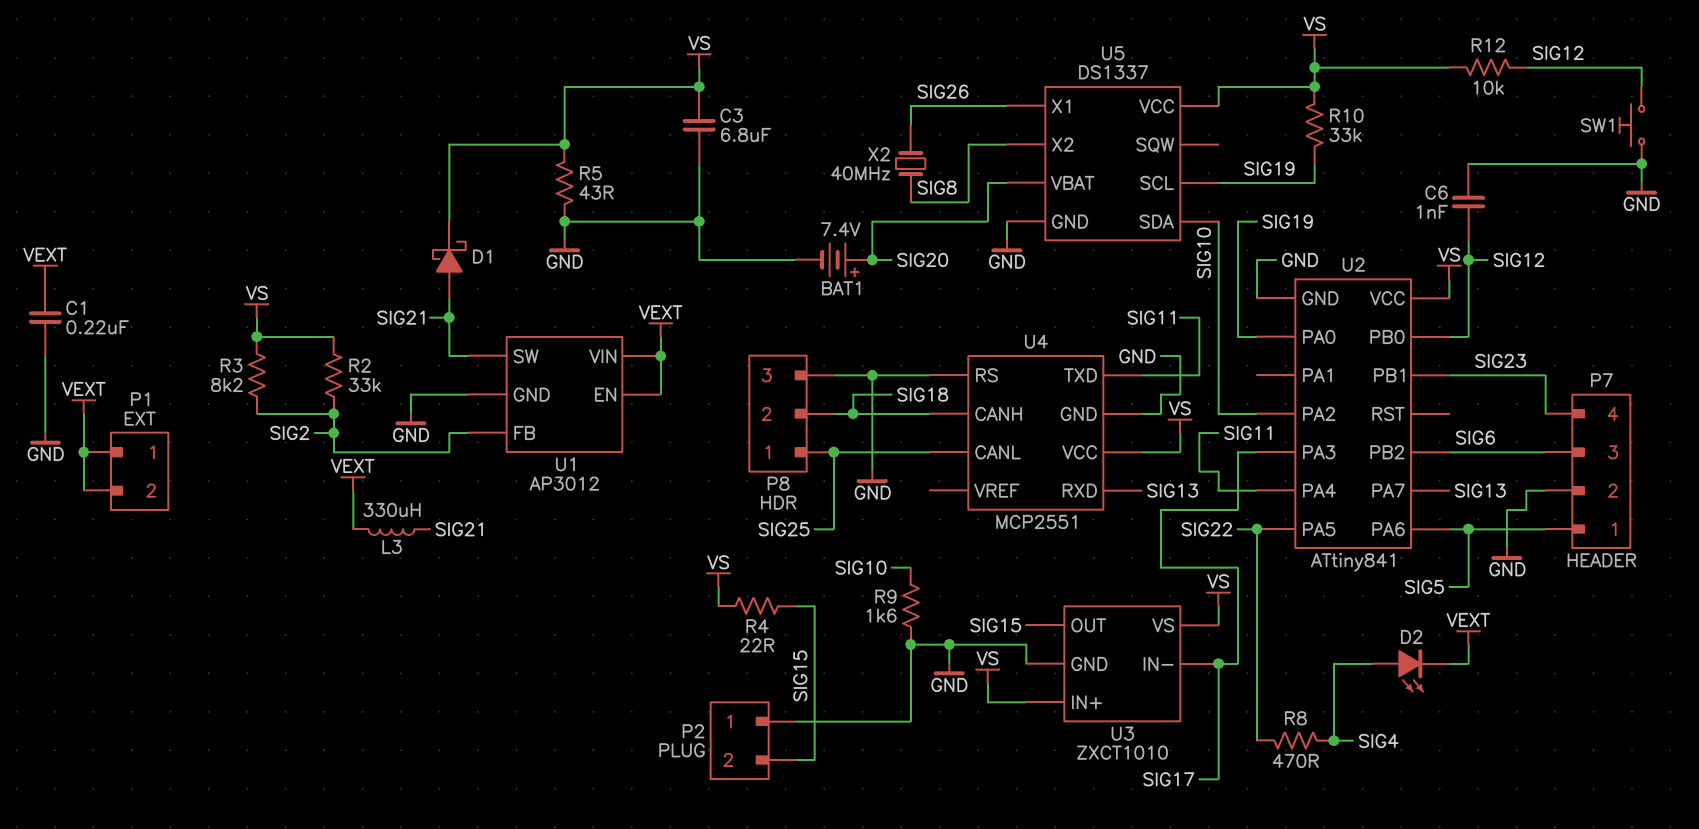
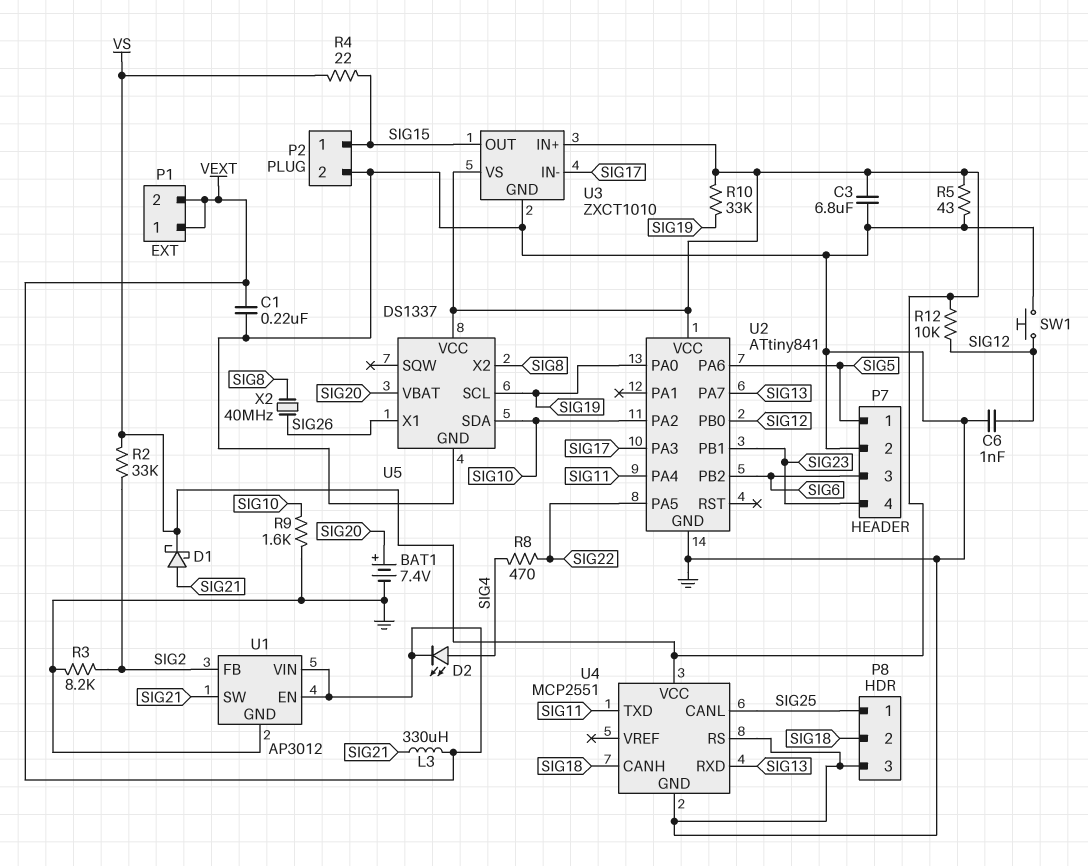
P2 pin 1: GND -> SIG15
P2 pin 2: SIG15 -> GND
R3: 8.2k (SIG2, VS) -> 8.2k (GND, SIG2)

